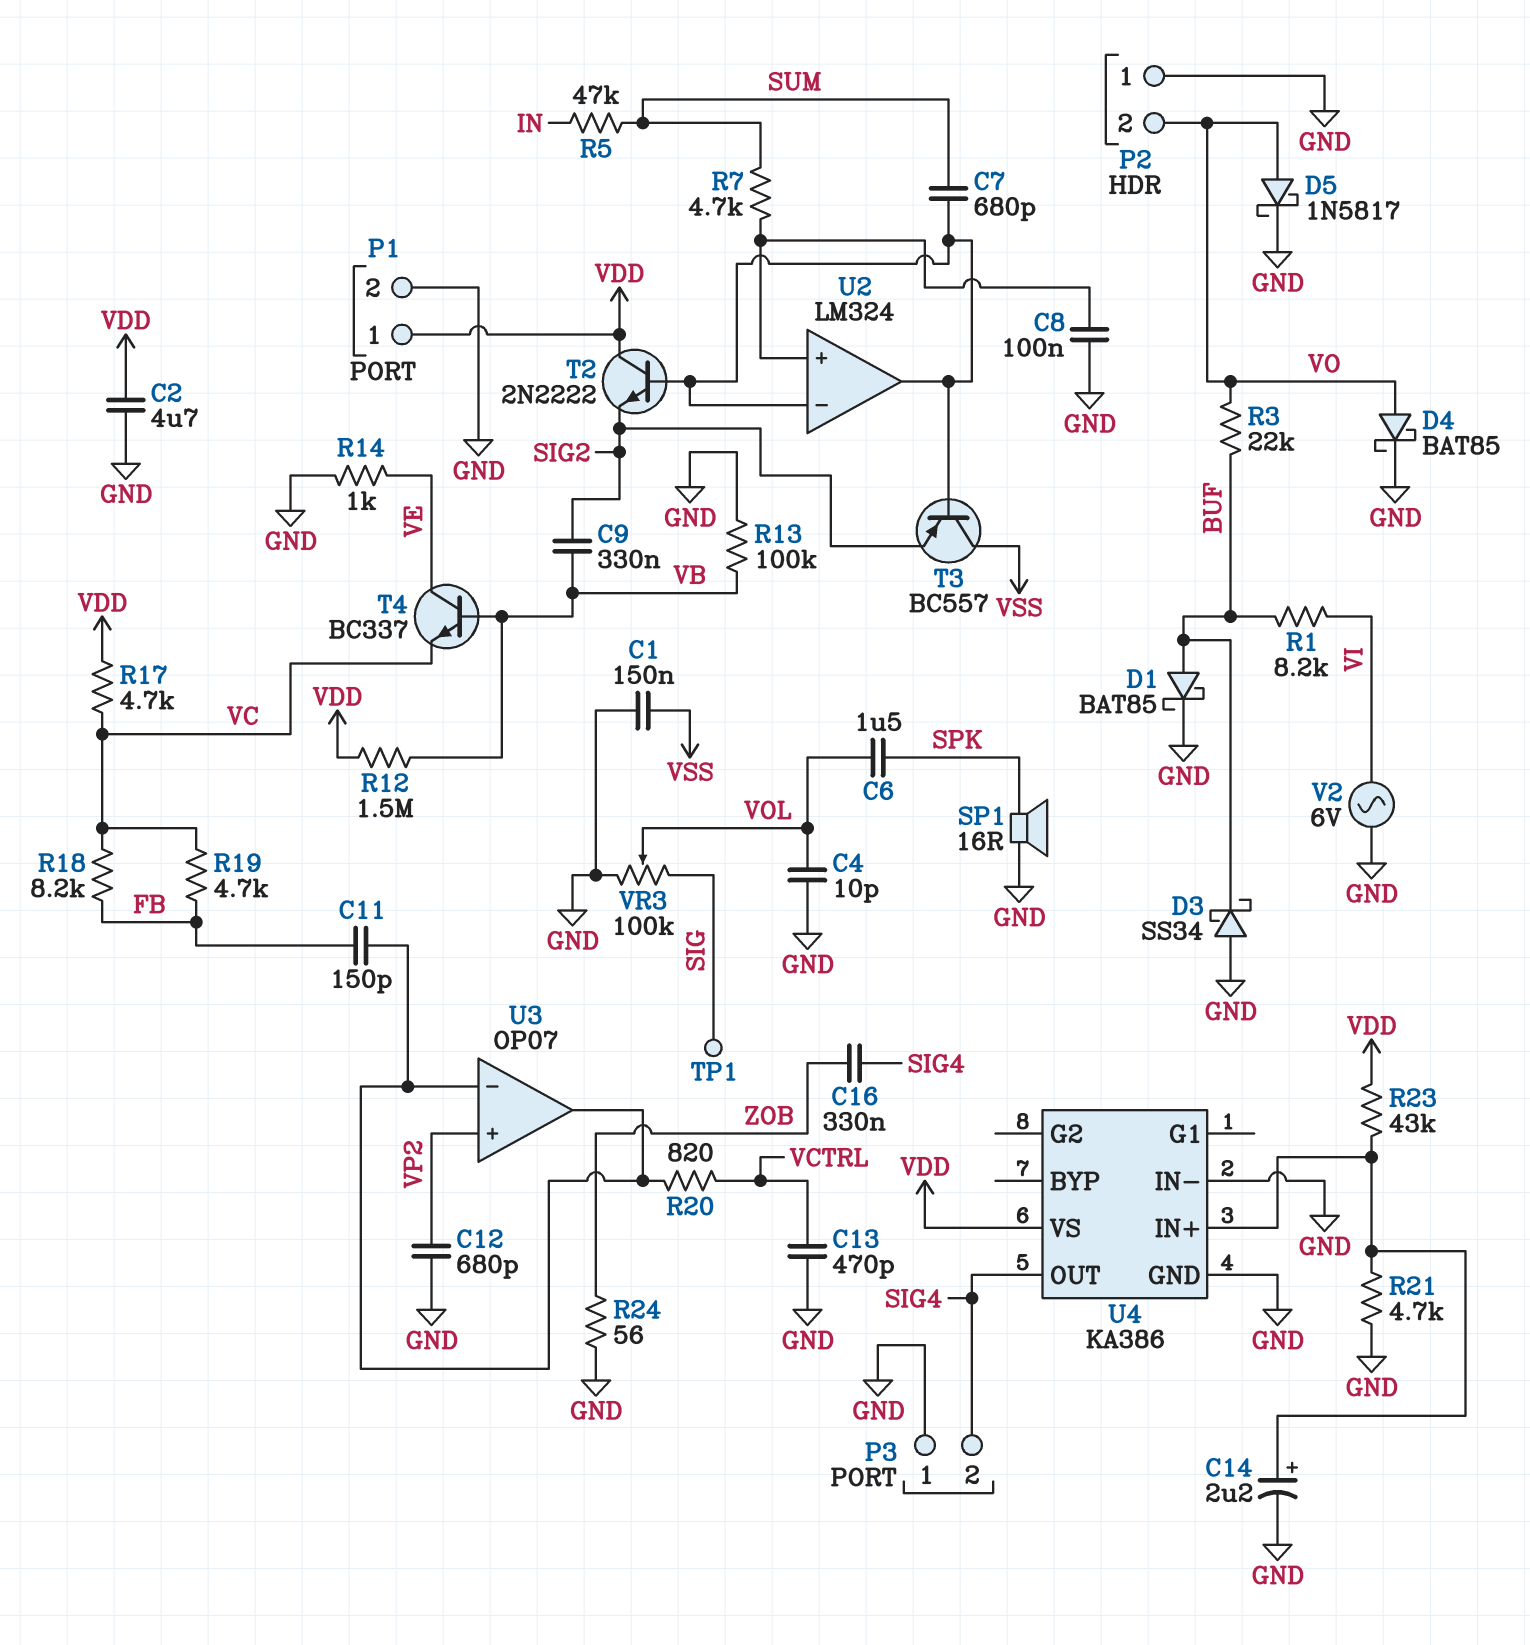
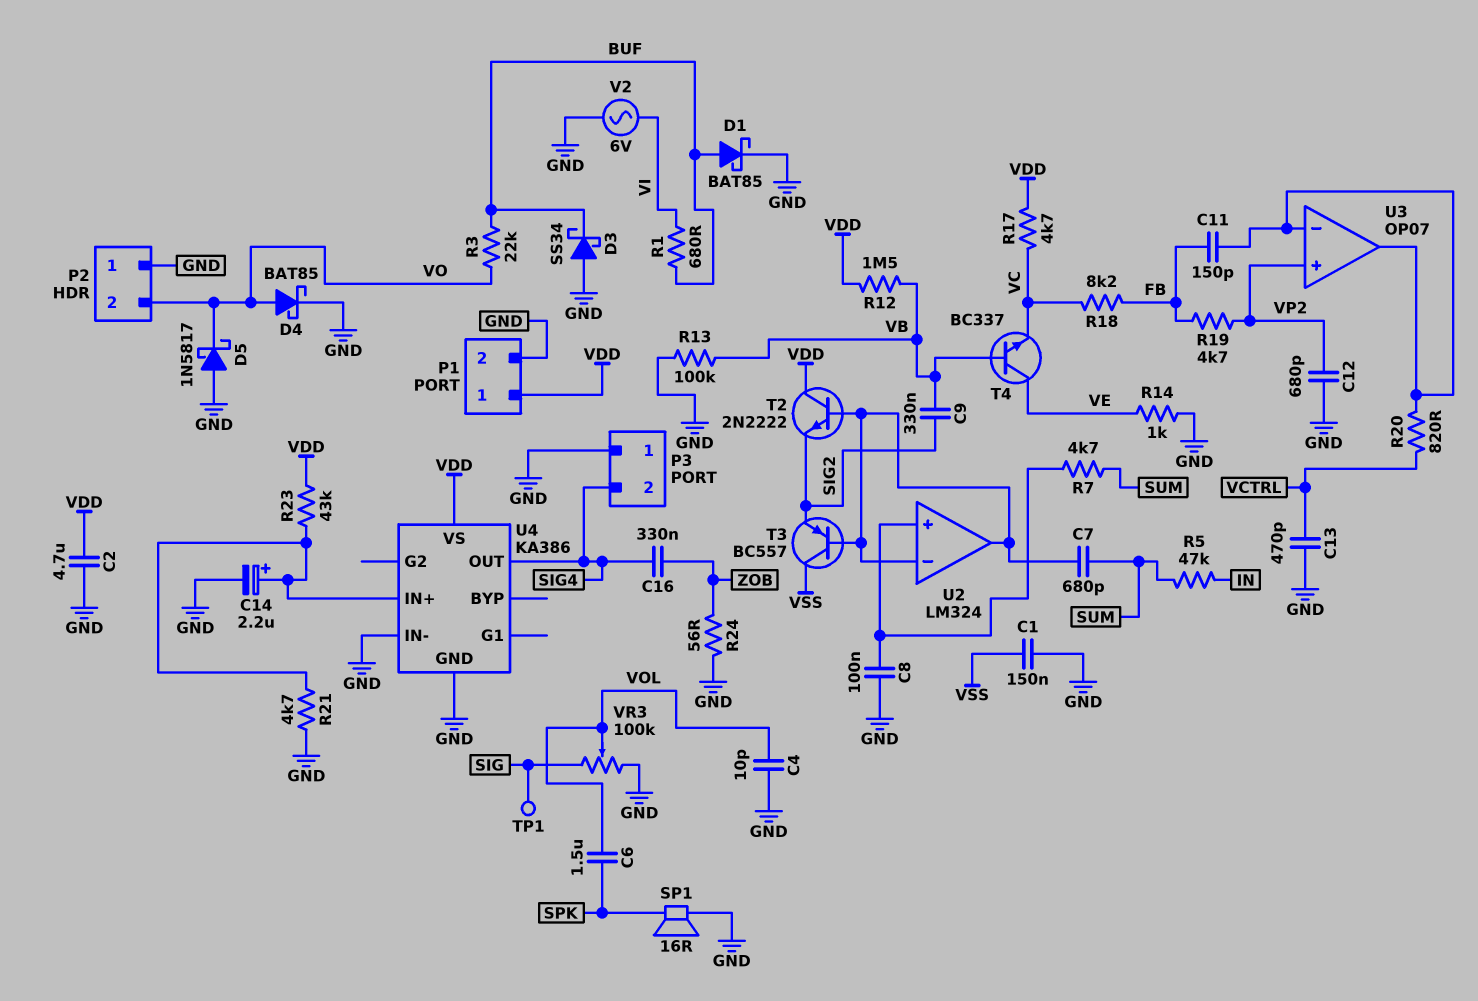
D5: schottky 1N5817 (A VO, K GND) -> schottky 1N5817 (A GND, K VO)
R1: 8.2k (BUF, VI) -> 680 (BUF, VI)
R19: 4.7k (FB, VC) -> 4.7k (FB, VP2)

